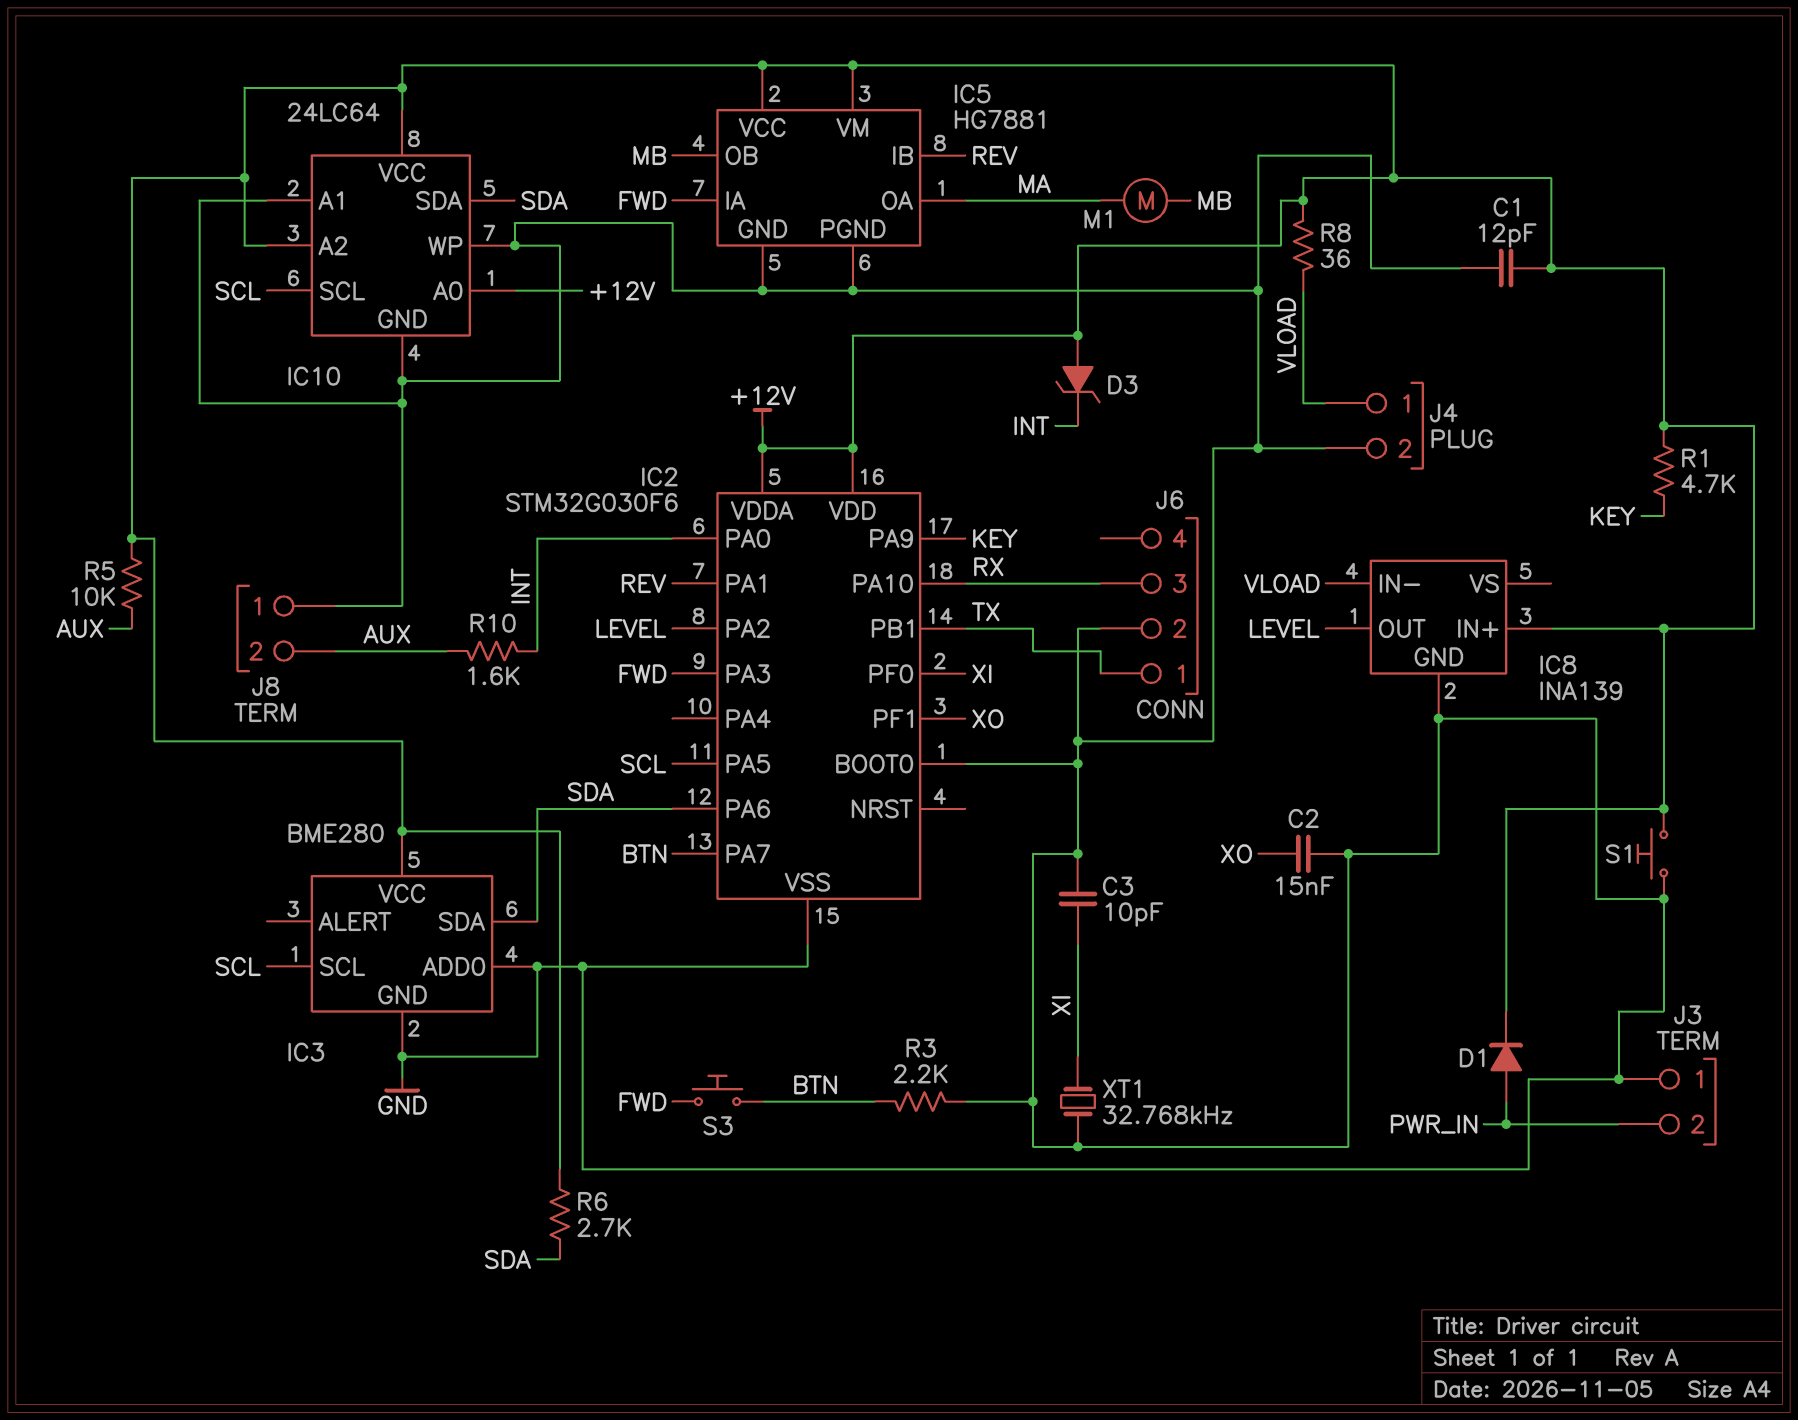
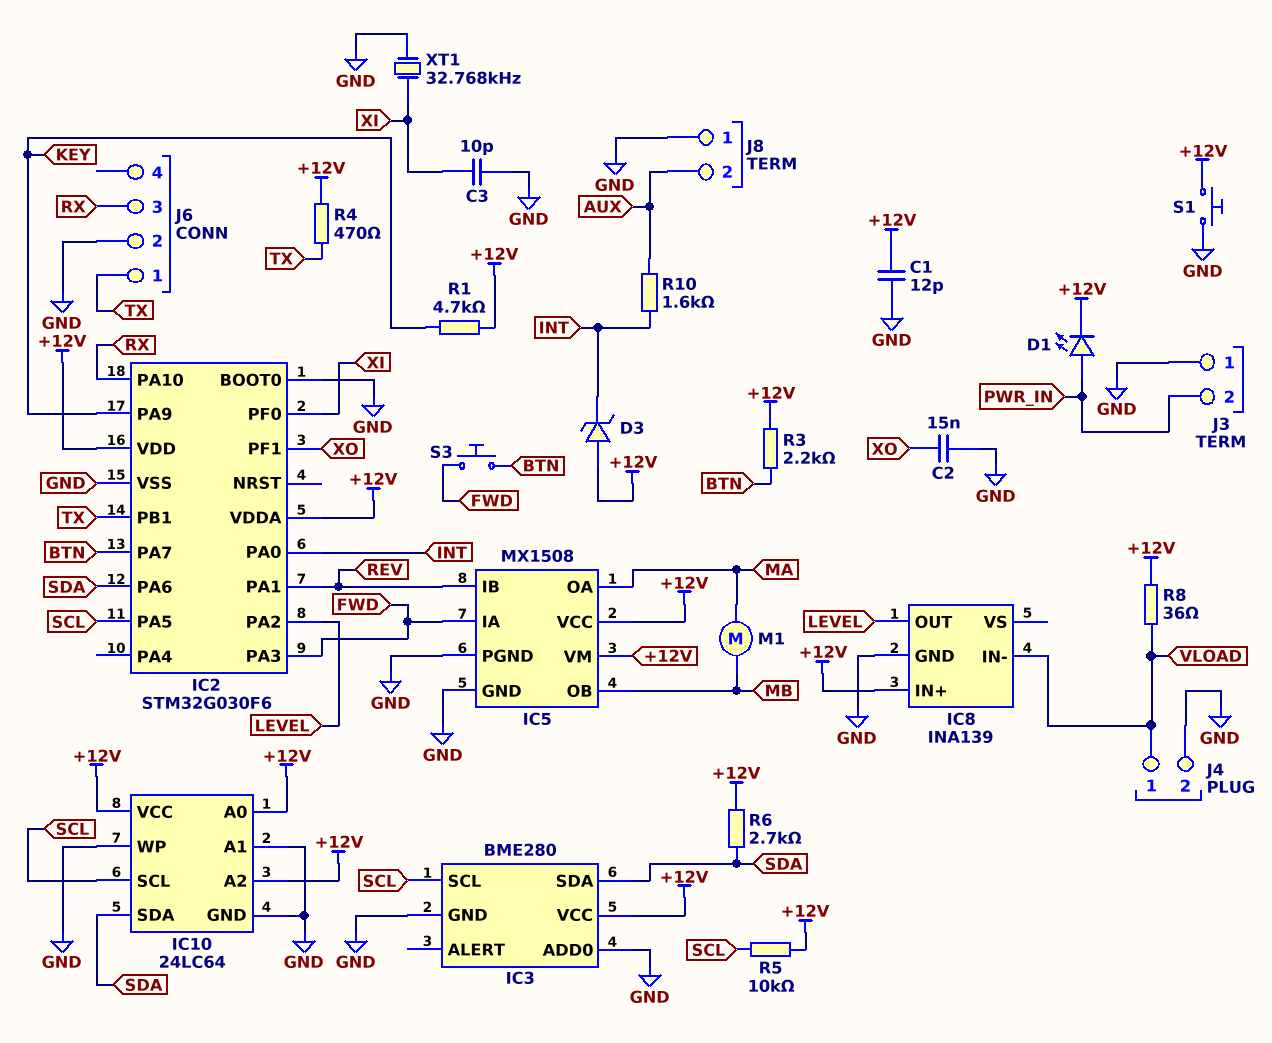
D1: diode (A PWR_IN, K +12V) -> LED (A PWR_IN, K +12V)
IC5: HG7881 -> MX1508
R3: 2.2k (BTN, GND) -> 2.2k (+12V, BTN)
R4: none -> 470 (+12V, TX)
R5: 10k (+12V, AUX) -> 10k (+12V, SCL)

